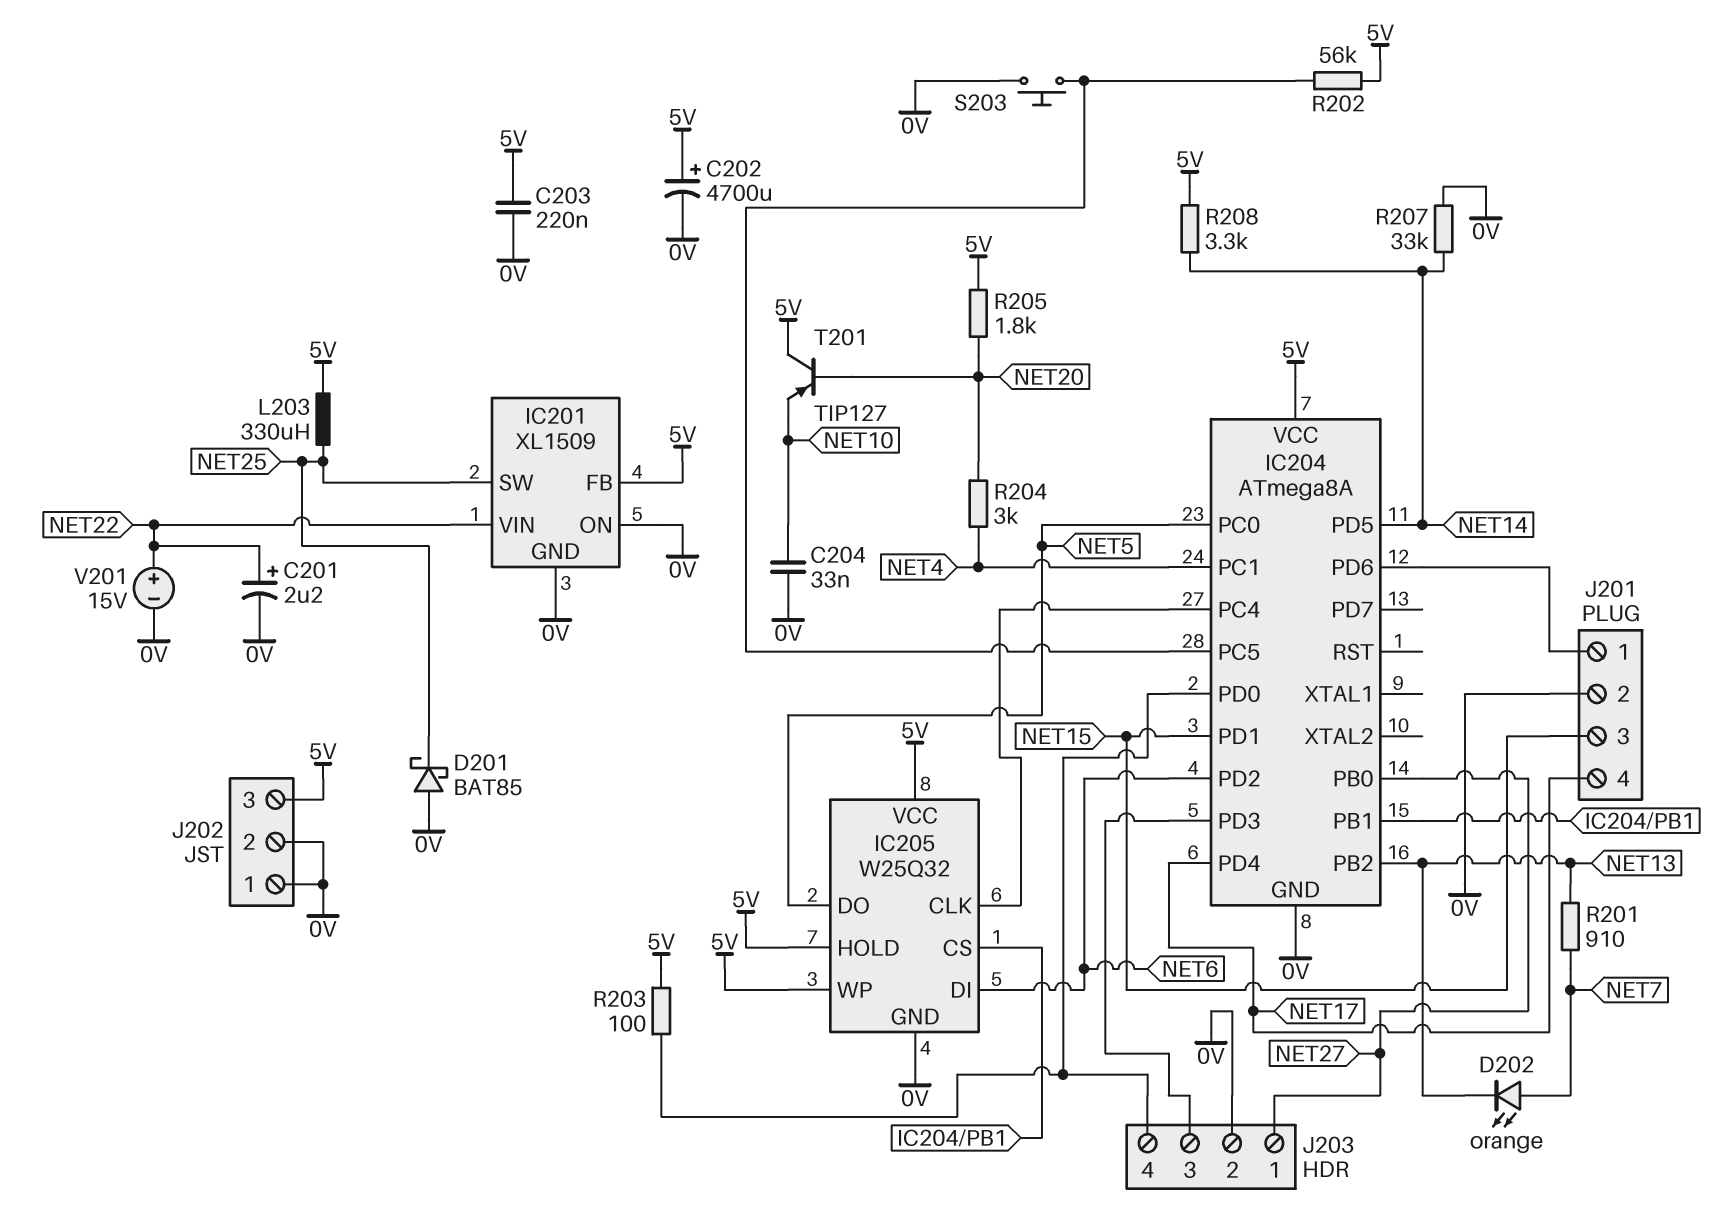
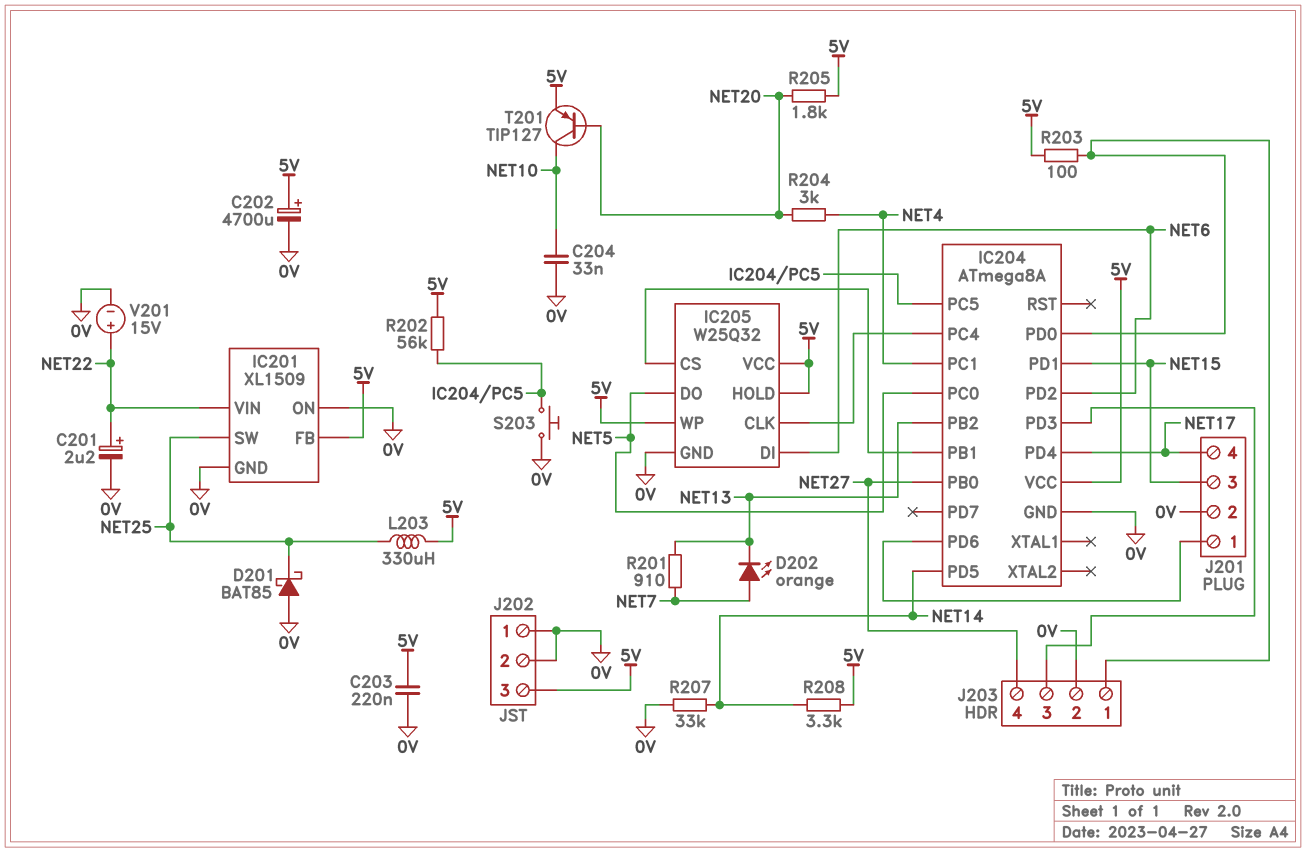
J203 pin 1: NET27 -> IC204/PD0
J203 pin 4: IC204/PD0 -> NET27
T201: PNP TIP127 (B NET20, C 5V, E NET10) -> PNP TIP127 (B NET20, C NET10, E 5V)

